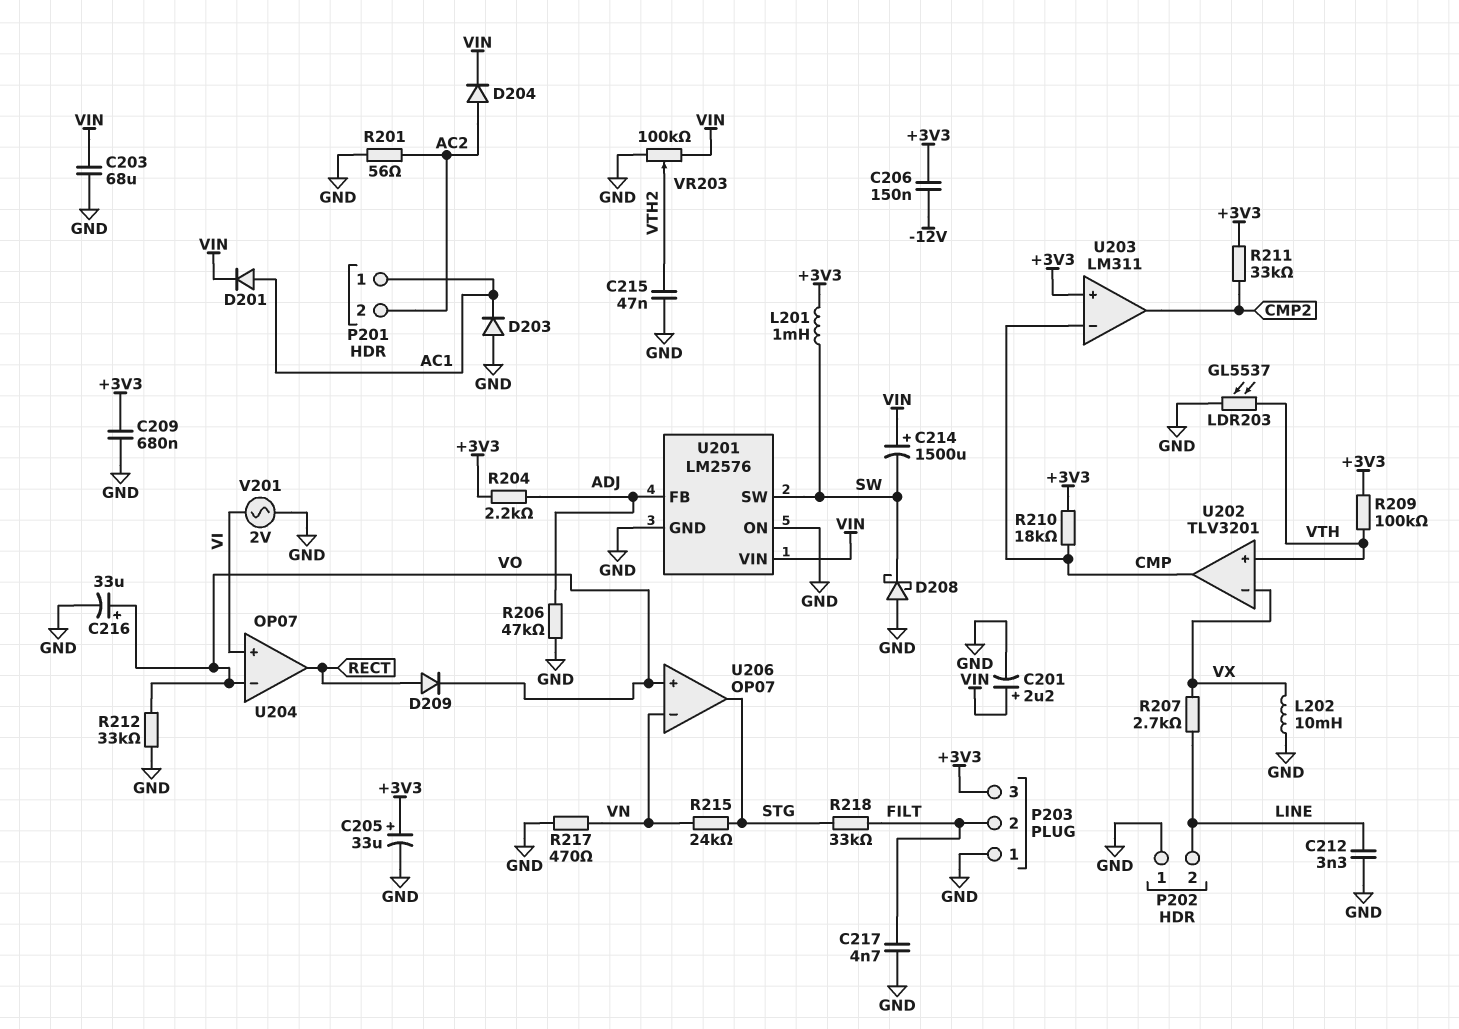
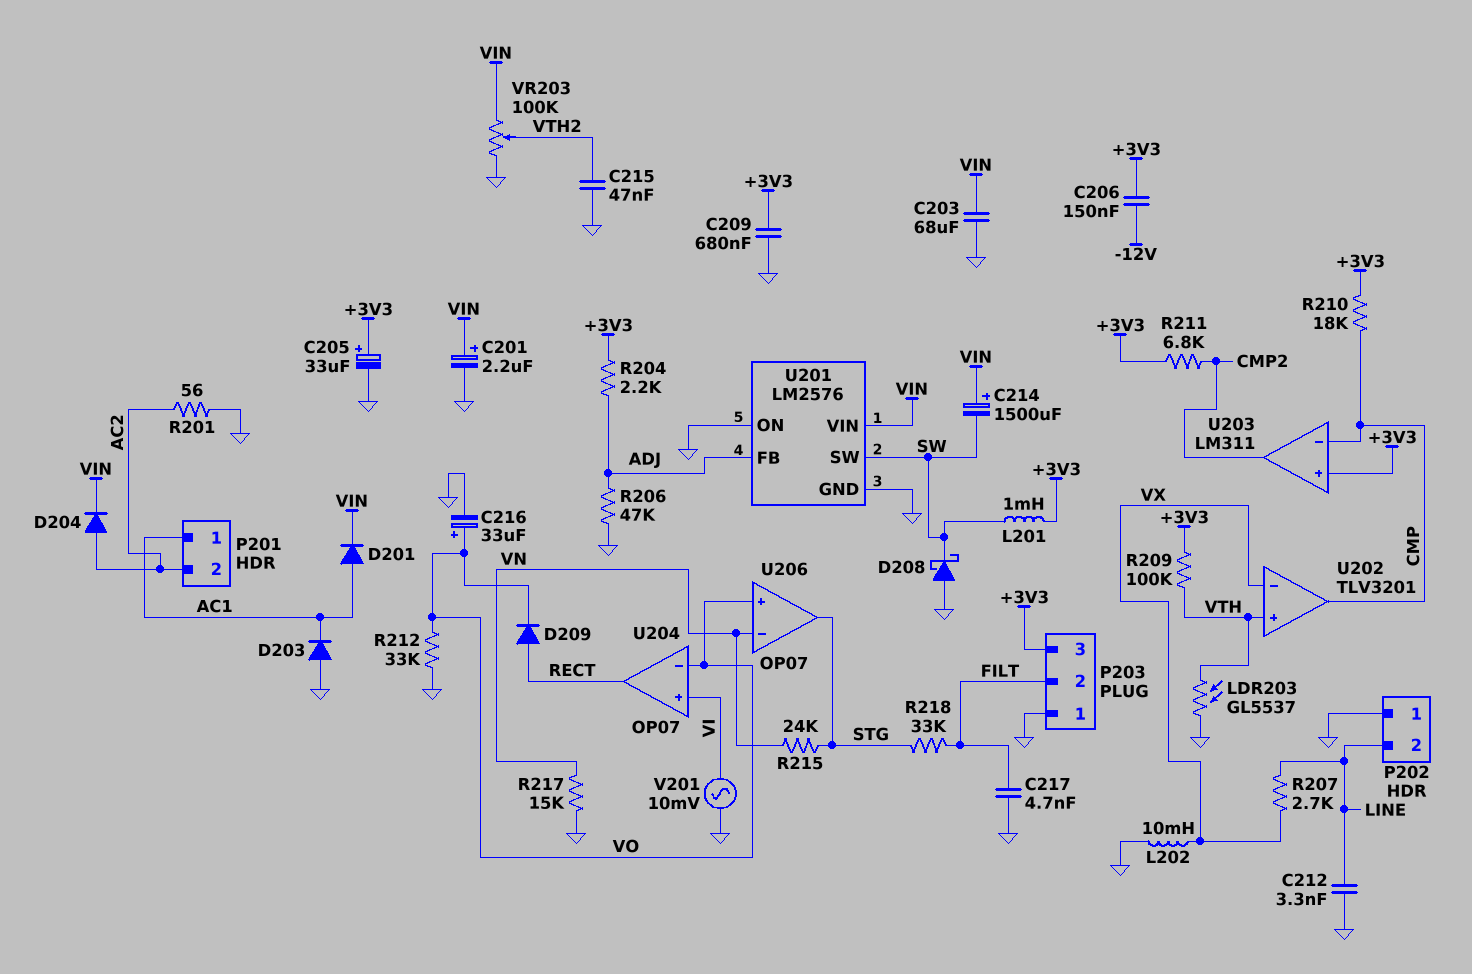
R211: 33k (+3V3, CMP2) -> 6.8k (+3V3, CMP2)
R217: 470 (GND, VN) -> 15k (GND, VN)
V201: AC 2V (GND, VI) -> AC 10mV (GND, VI)

